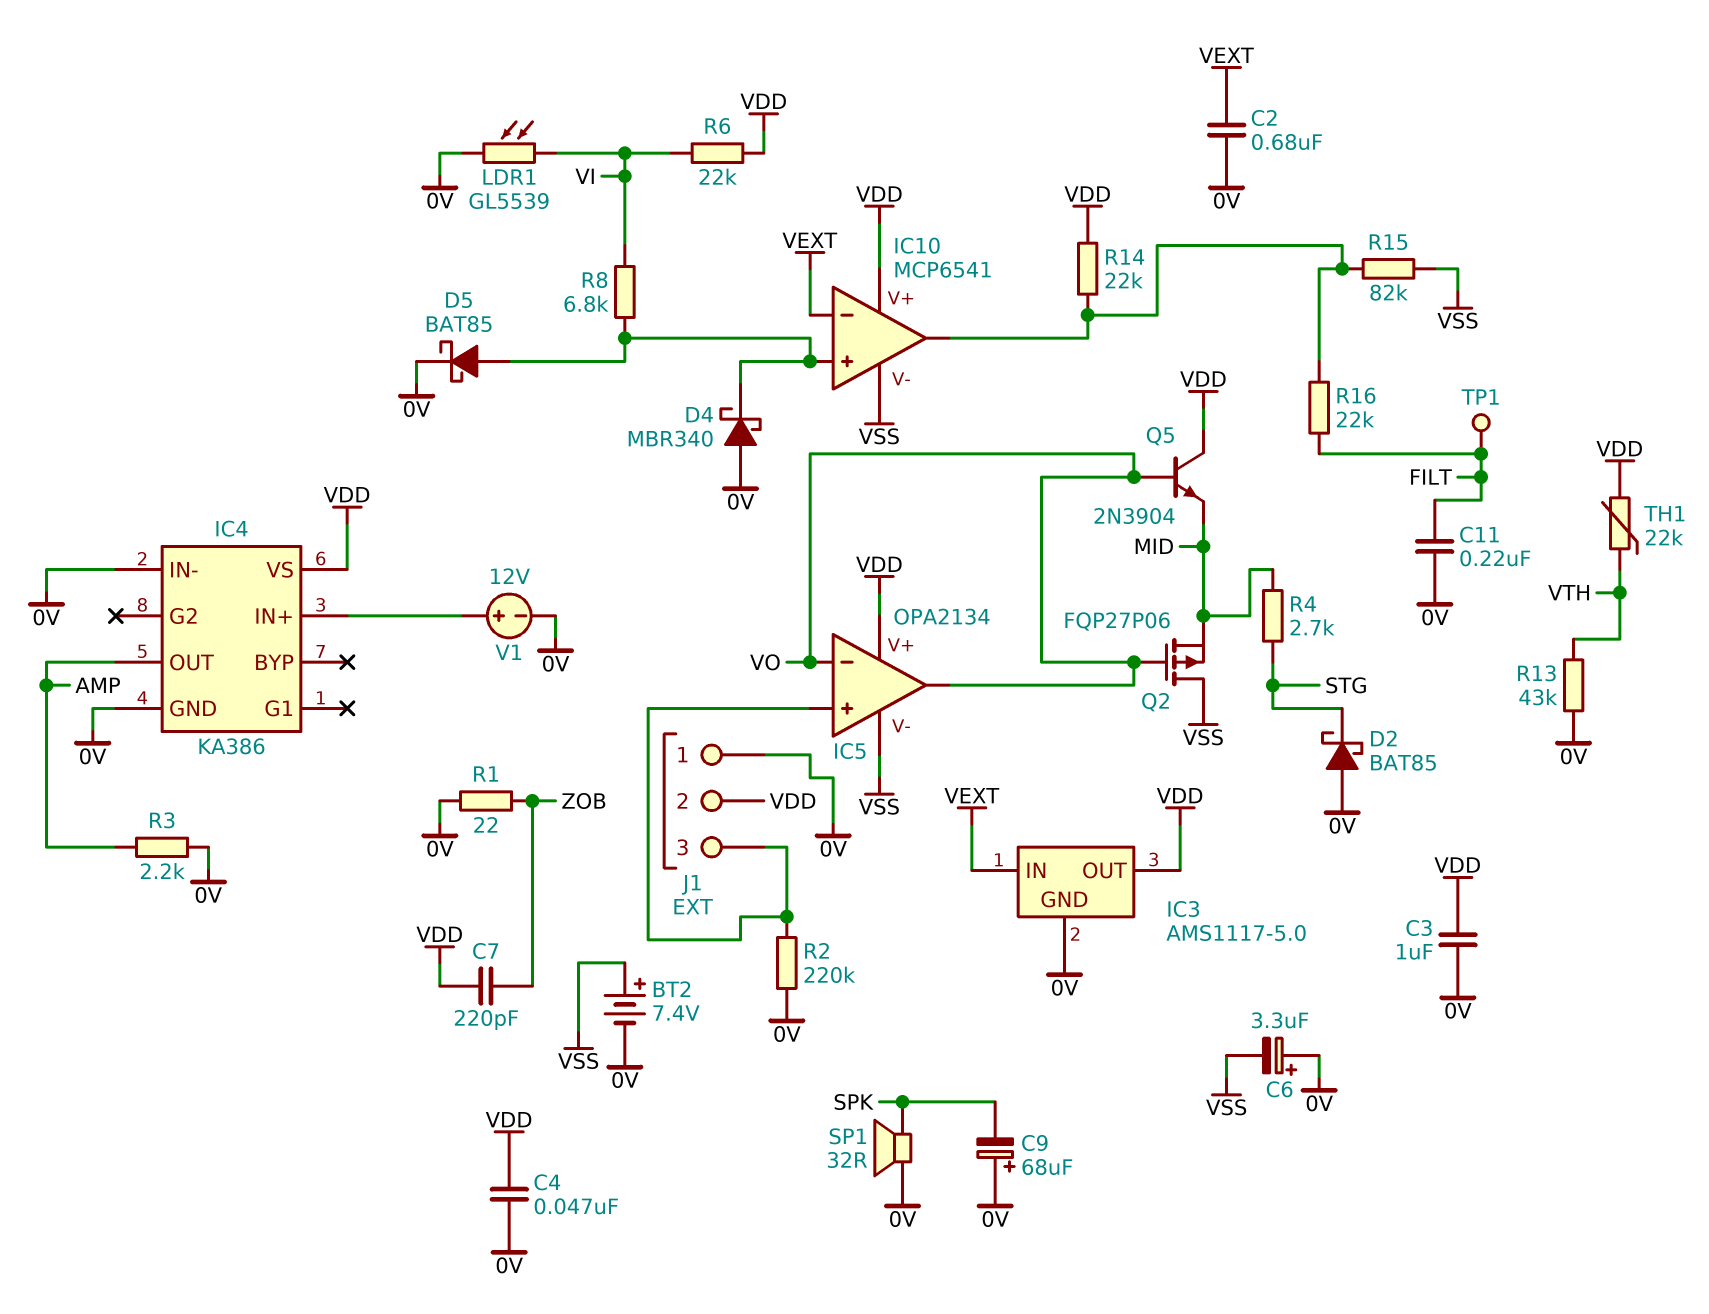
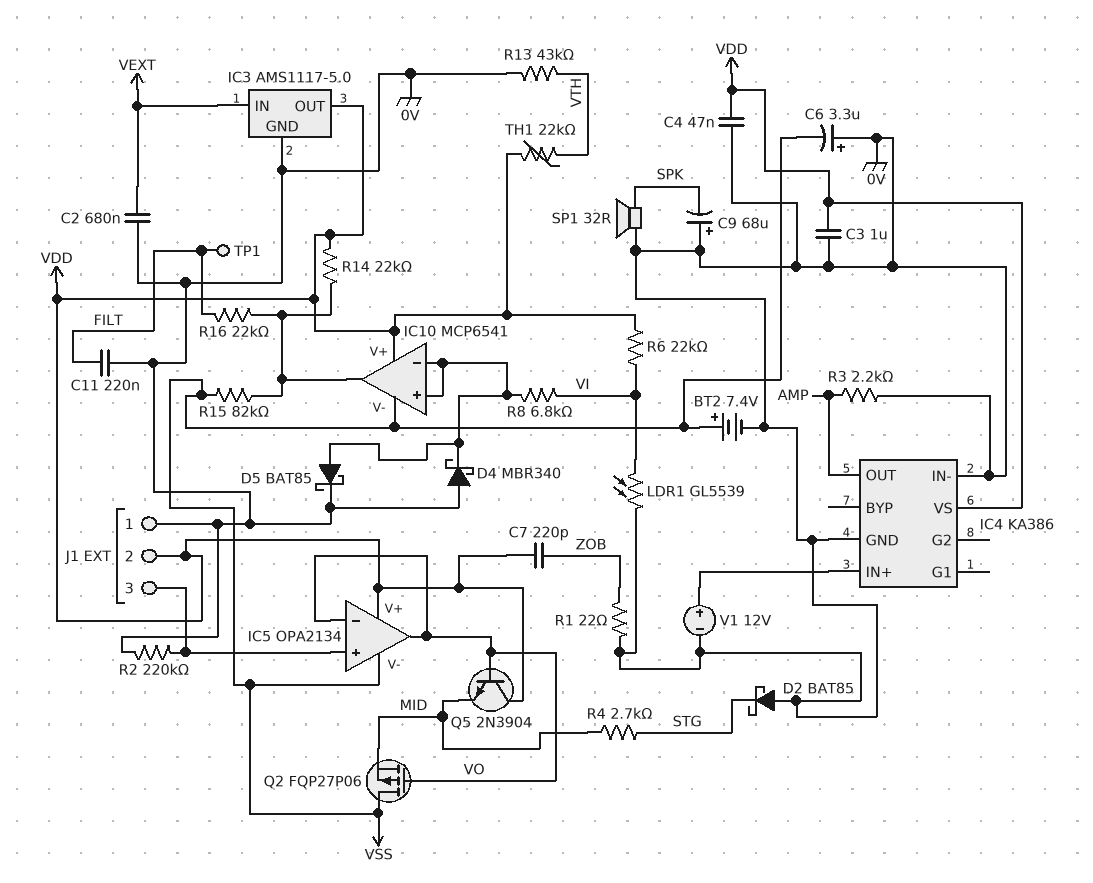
IC10 pin in-: VEXT -> IC10/in+

